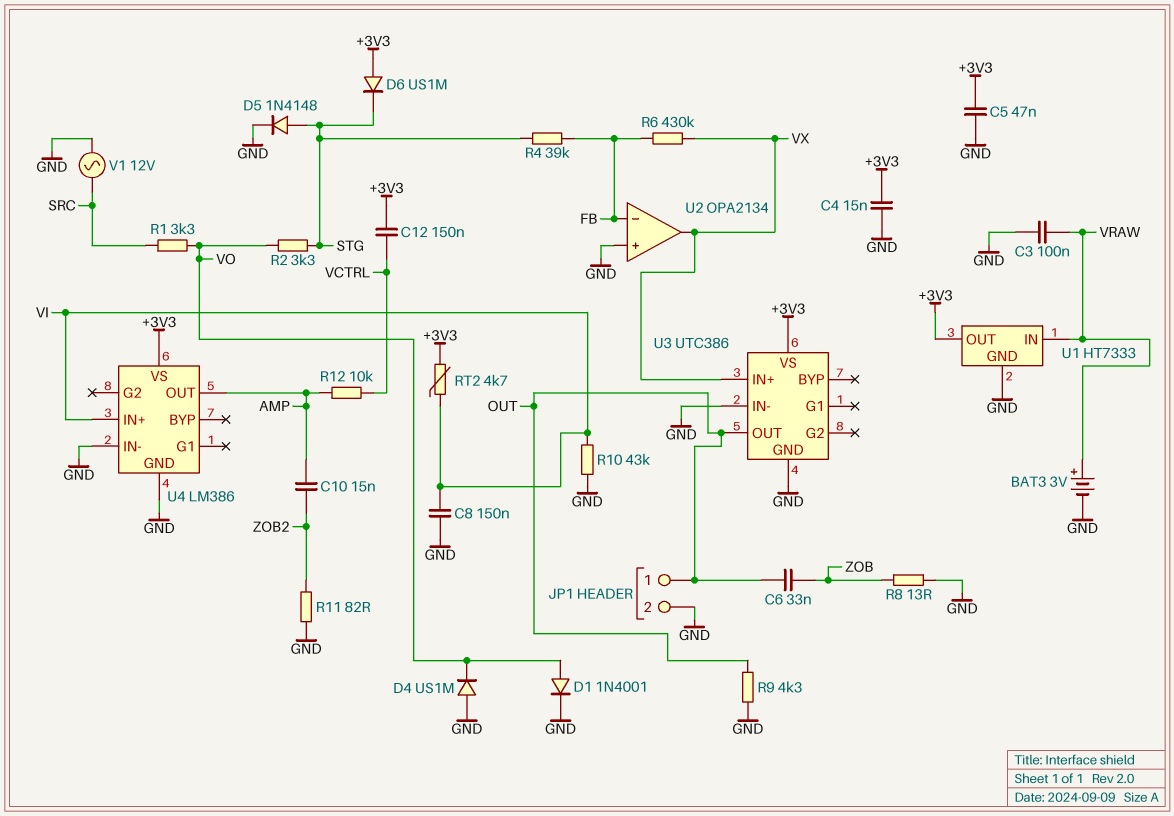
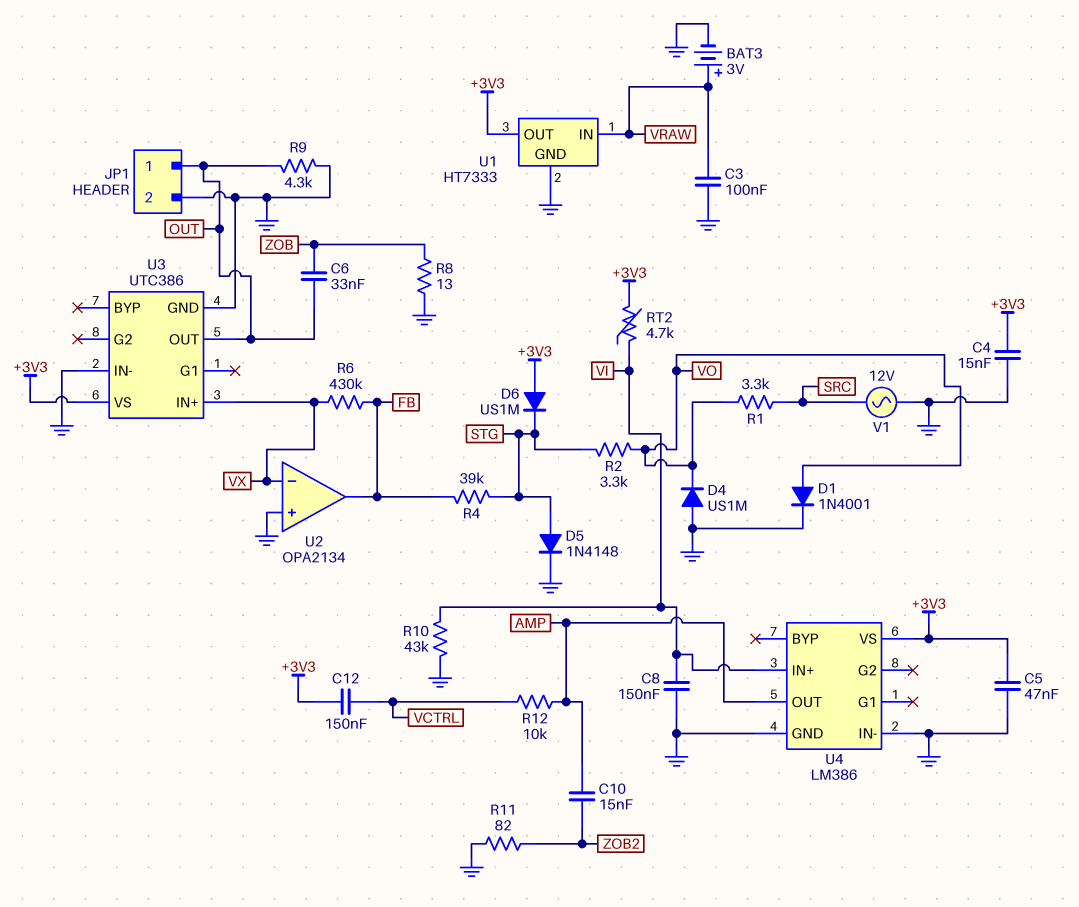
U2 pin in-: FB -> VX
U2 pin out: VX -> FB

